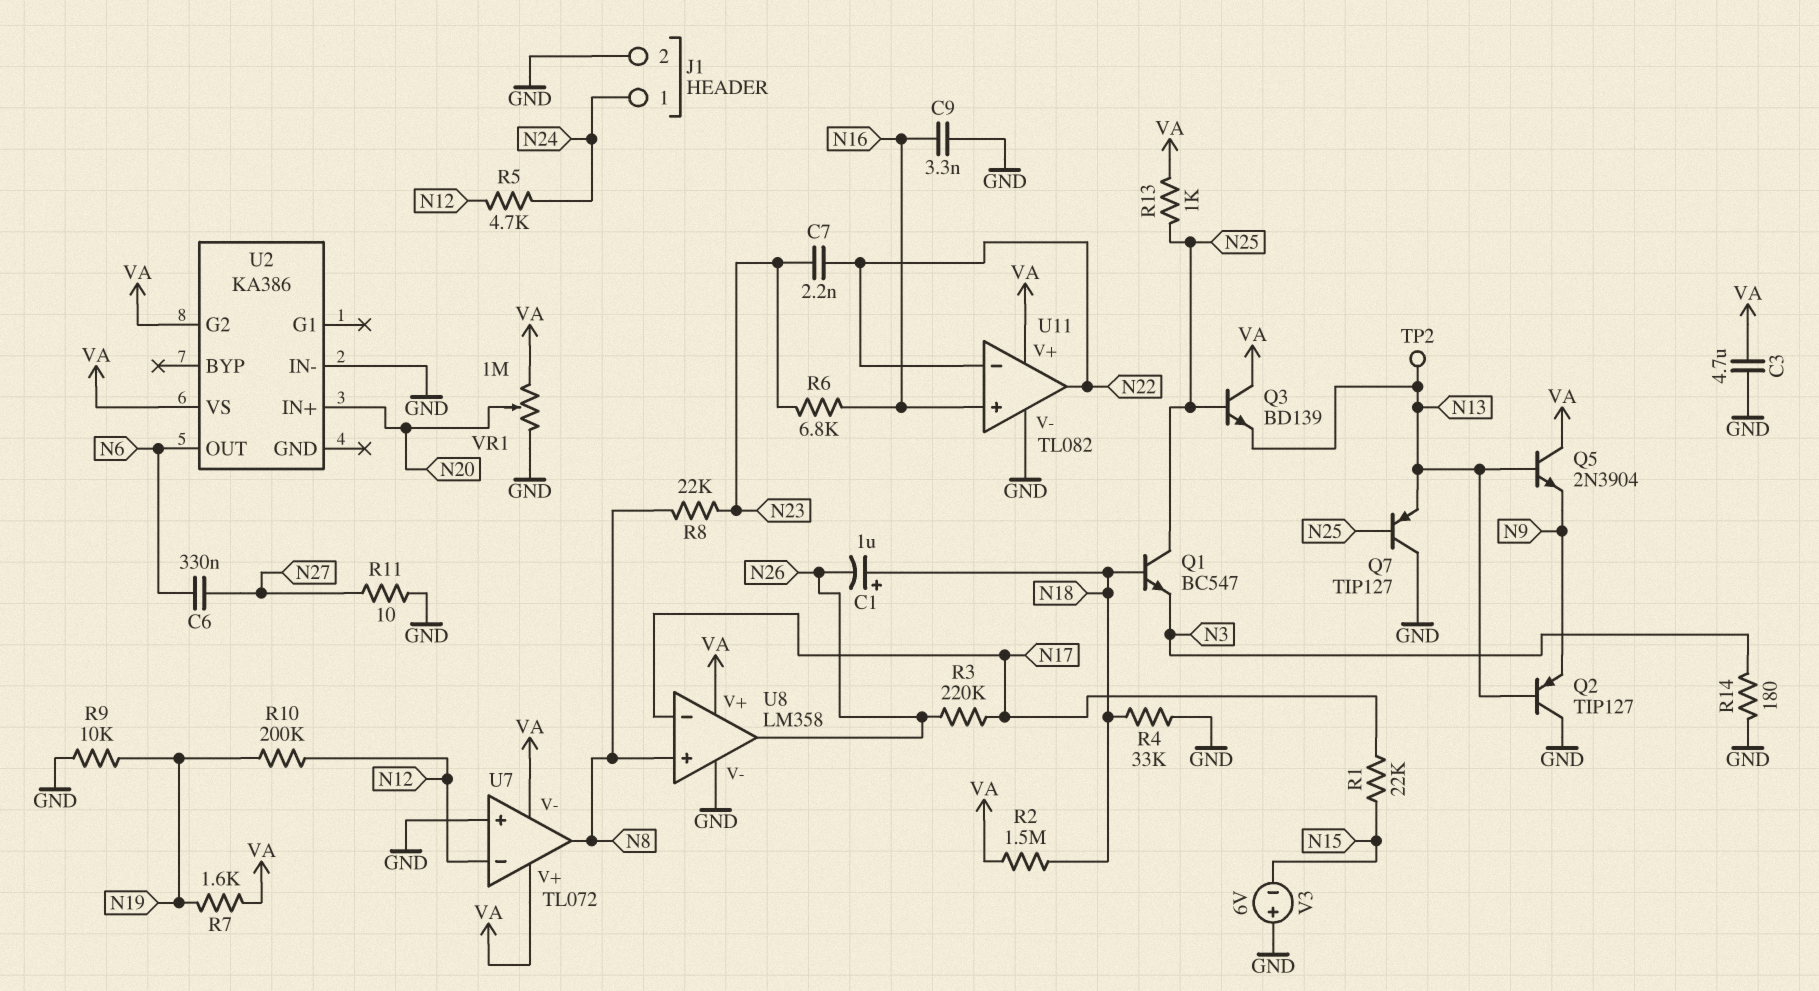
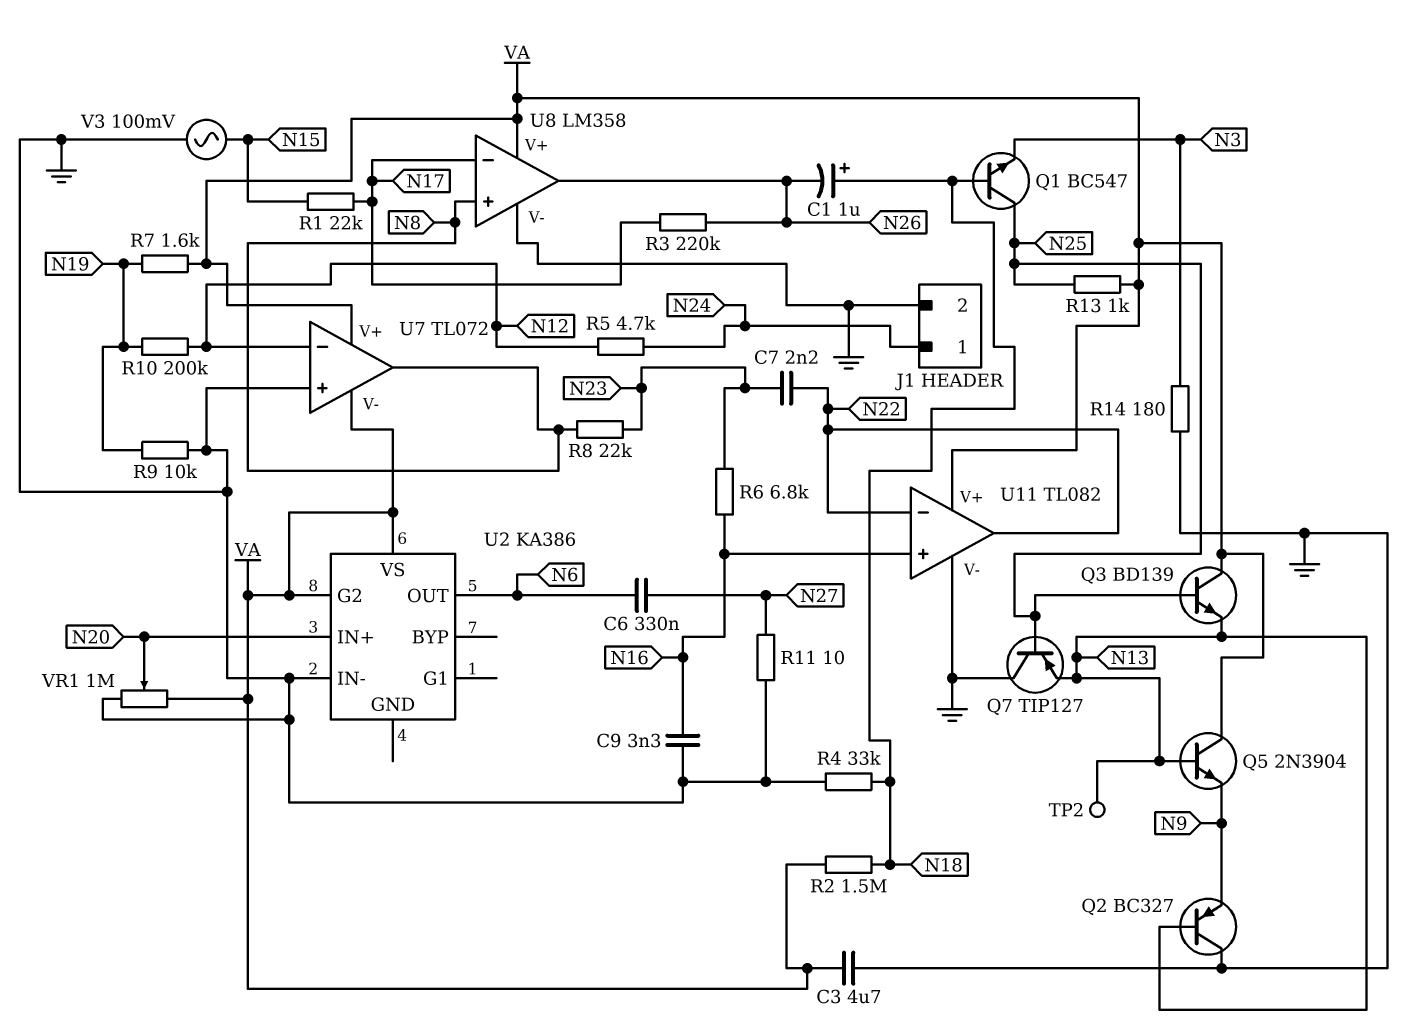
Q2: PNP TIP127 (B N13, C GND, E N9) -> PNP BC327 (B N13, C GND, E N9)
V3: 6V (plus GND, minus N15) -> AC 100mV (GND, N15)

